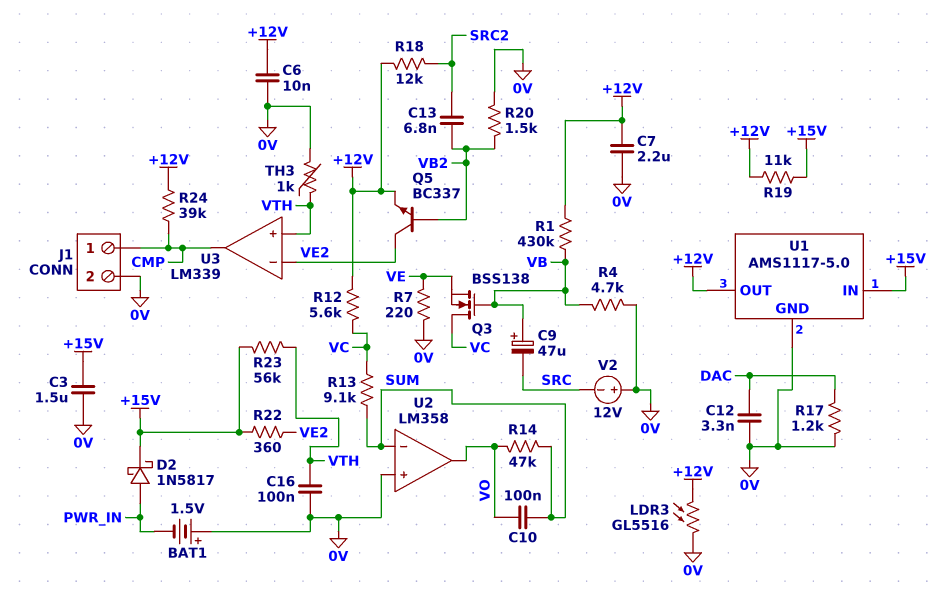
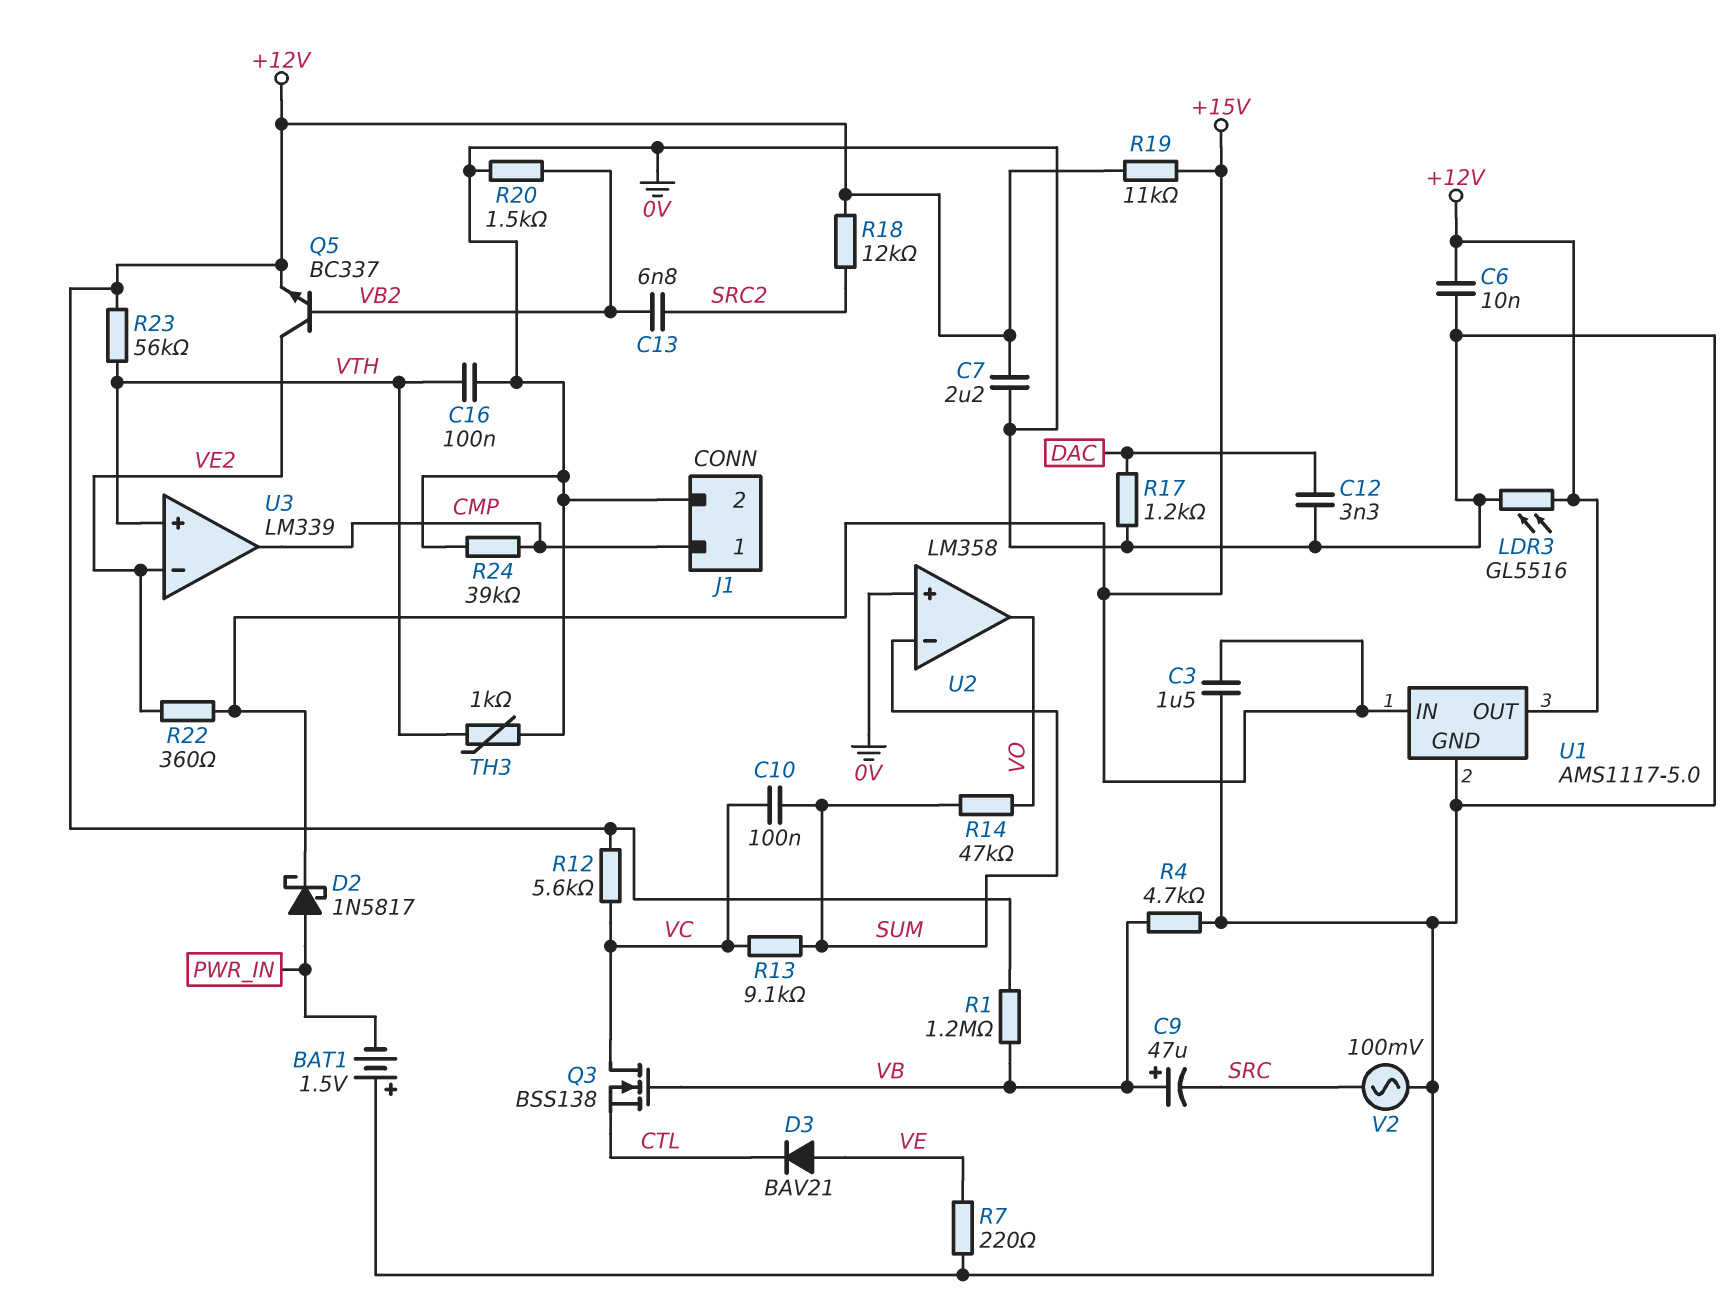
C10: 100nF (SUM, VO) -> 100nF (SUM, VC)
D3: none -> diode BAV21 (A VE, K CTL)
Q3: NMOS BSS138 (G VB, D VC, S VE) -> NMOS BSS138 (G VB, D VC, S CTL)
R1: 430k (+12V, VB) -> 1.2M (+12V, VB)
R23: 56k (+15V, VTH) -> 56k (+12V, VTH)
R24: 39k (+12V, CMP) -> 39k (0V, CMP)
V2: 12V (plus 0V, minus SRC) -> AC 100mV (0V, SRC)

